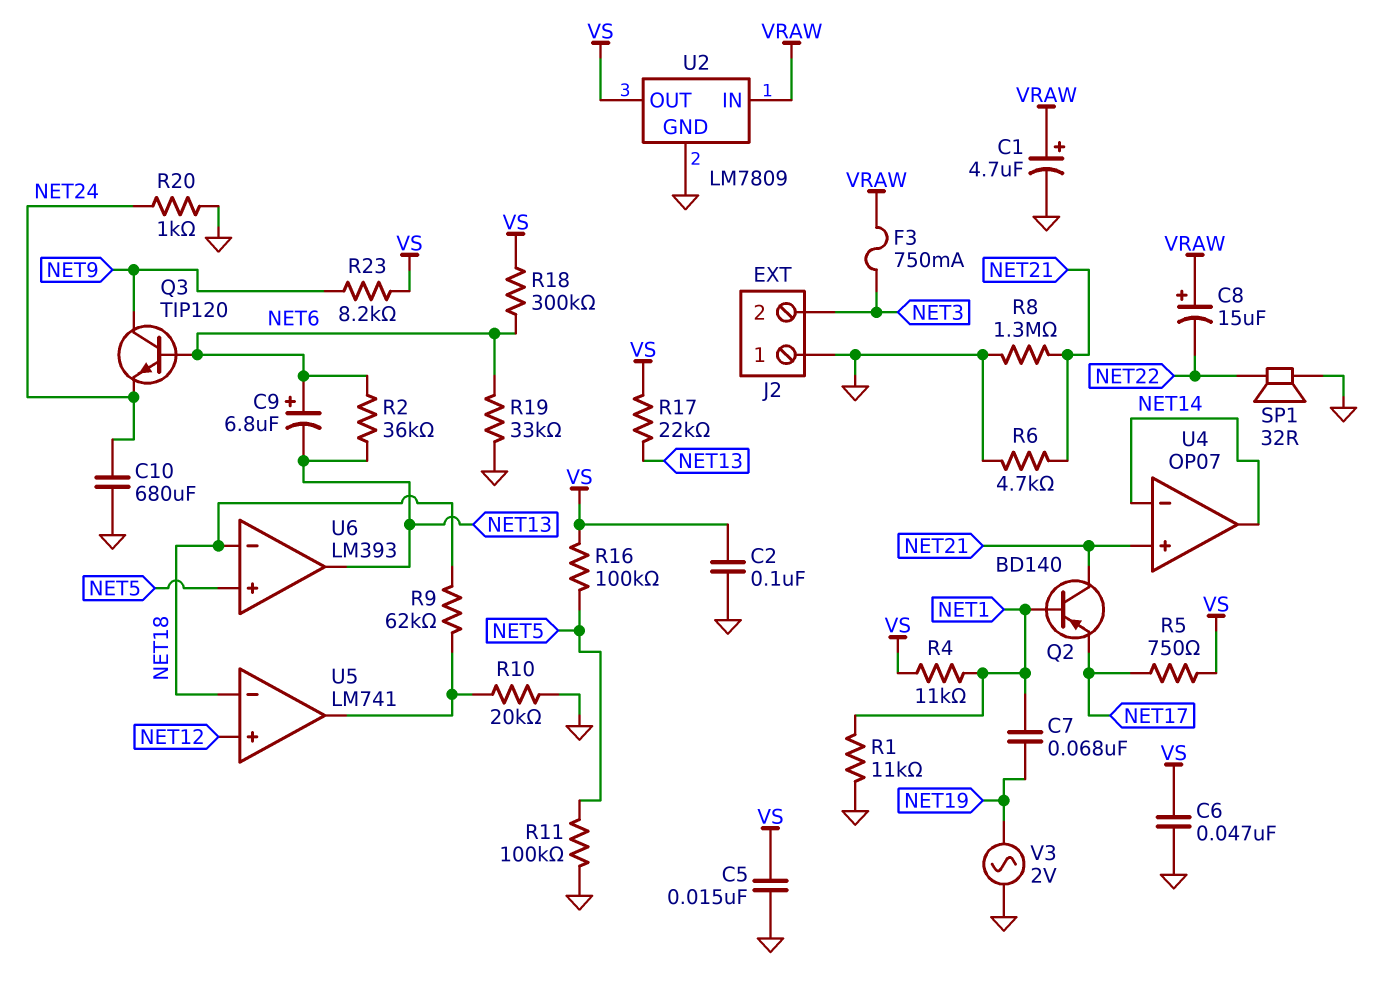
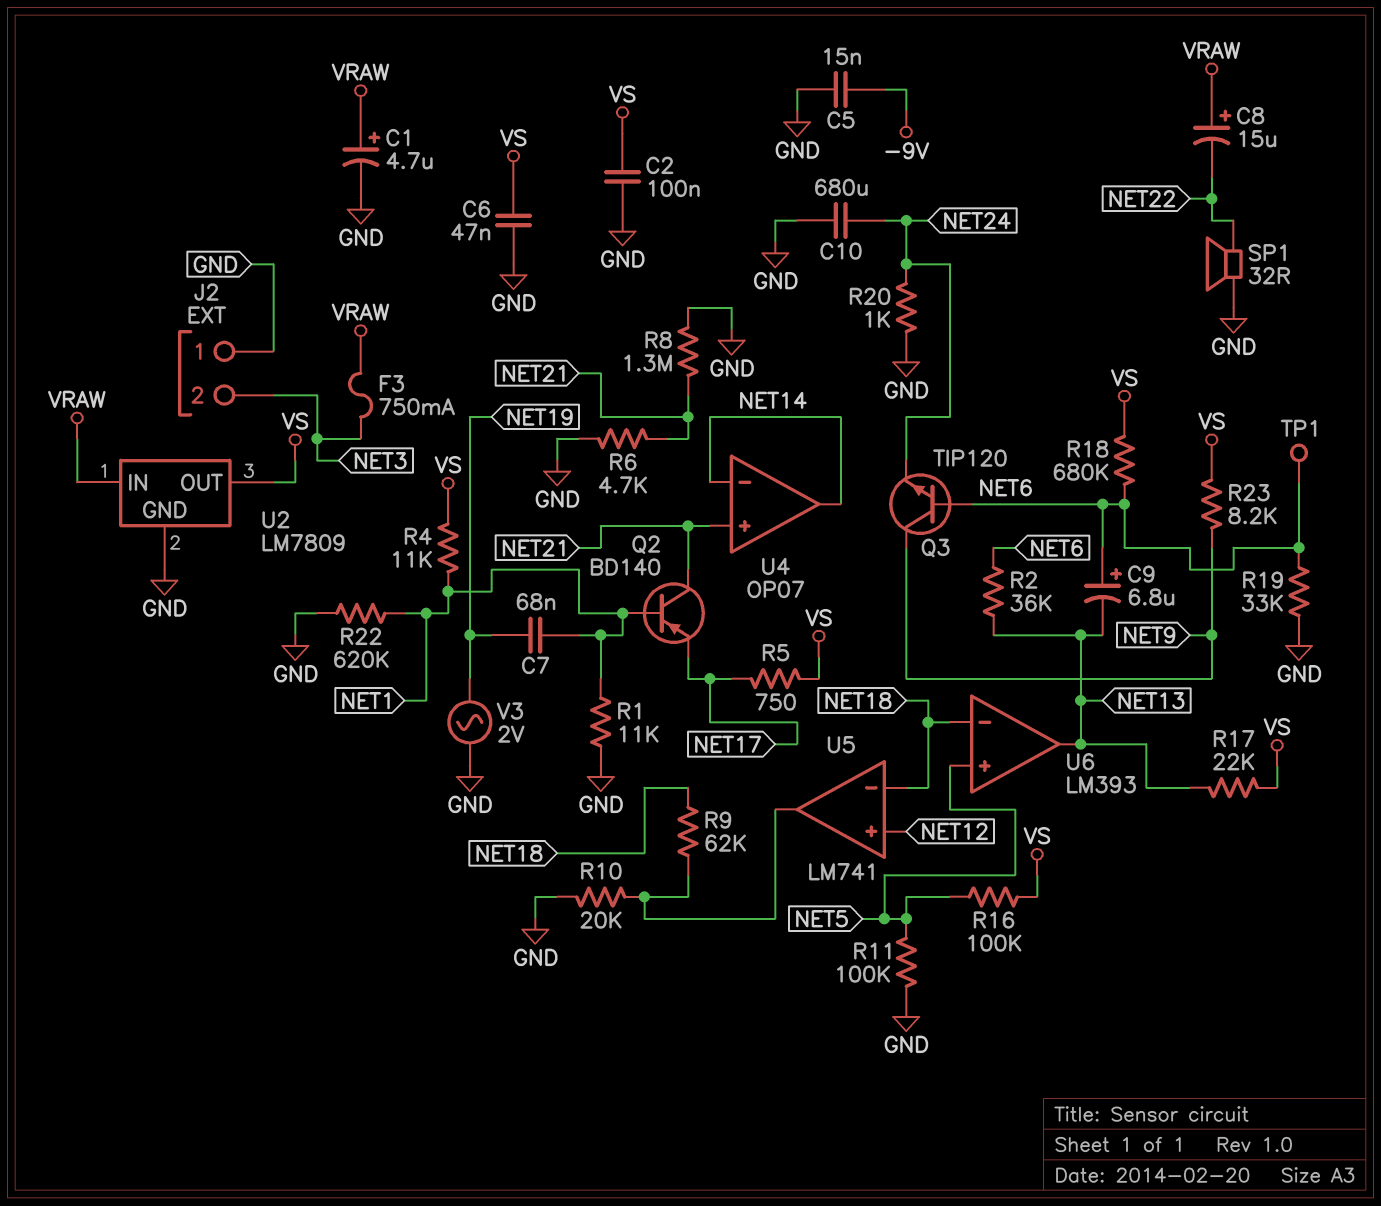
C5: 15nF (GND, VS) -> 15nF (-9V, GND)
R18: 300k (NET6, VS) -> 680k (NET6, VS)
R22: none -> 620k (GND, NET1)
TP1: none -> test point (NET6)

